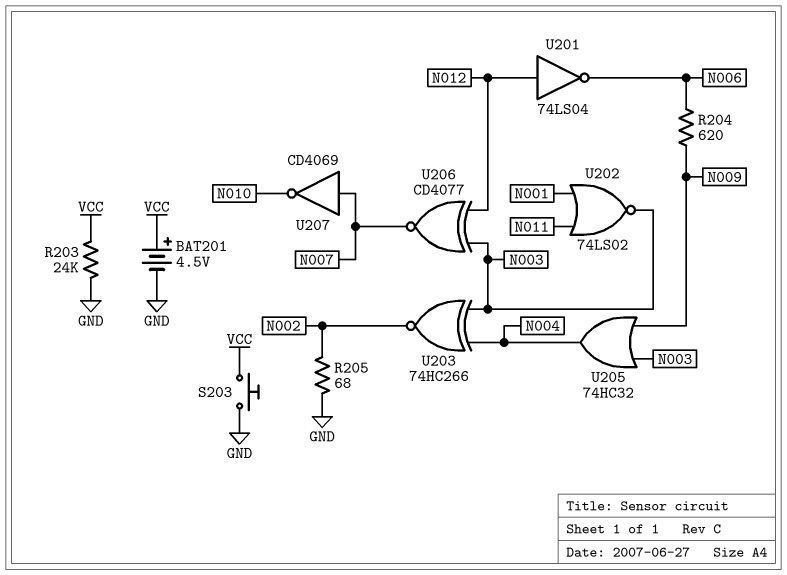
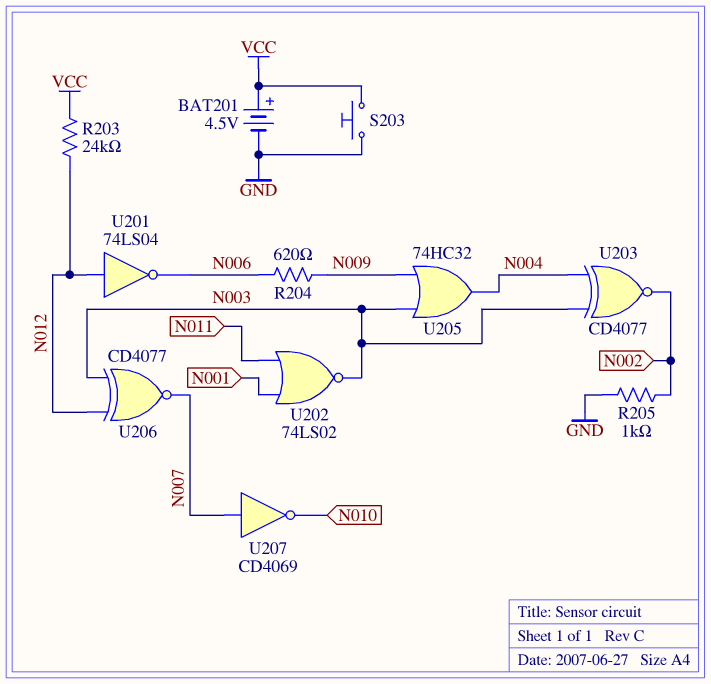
R203: 24k (GND, VCC) -> 24k (N012, VCC)
R205: 68 (GND, N002) -> 1k (GND, N002)
U203: XNOR 74HC266 (in N003, in N004, out N002) -> XNOR CD4077 (in N003, in N004, out N002)

